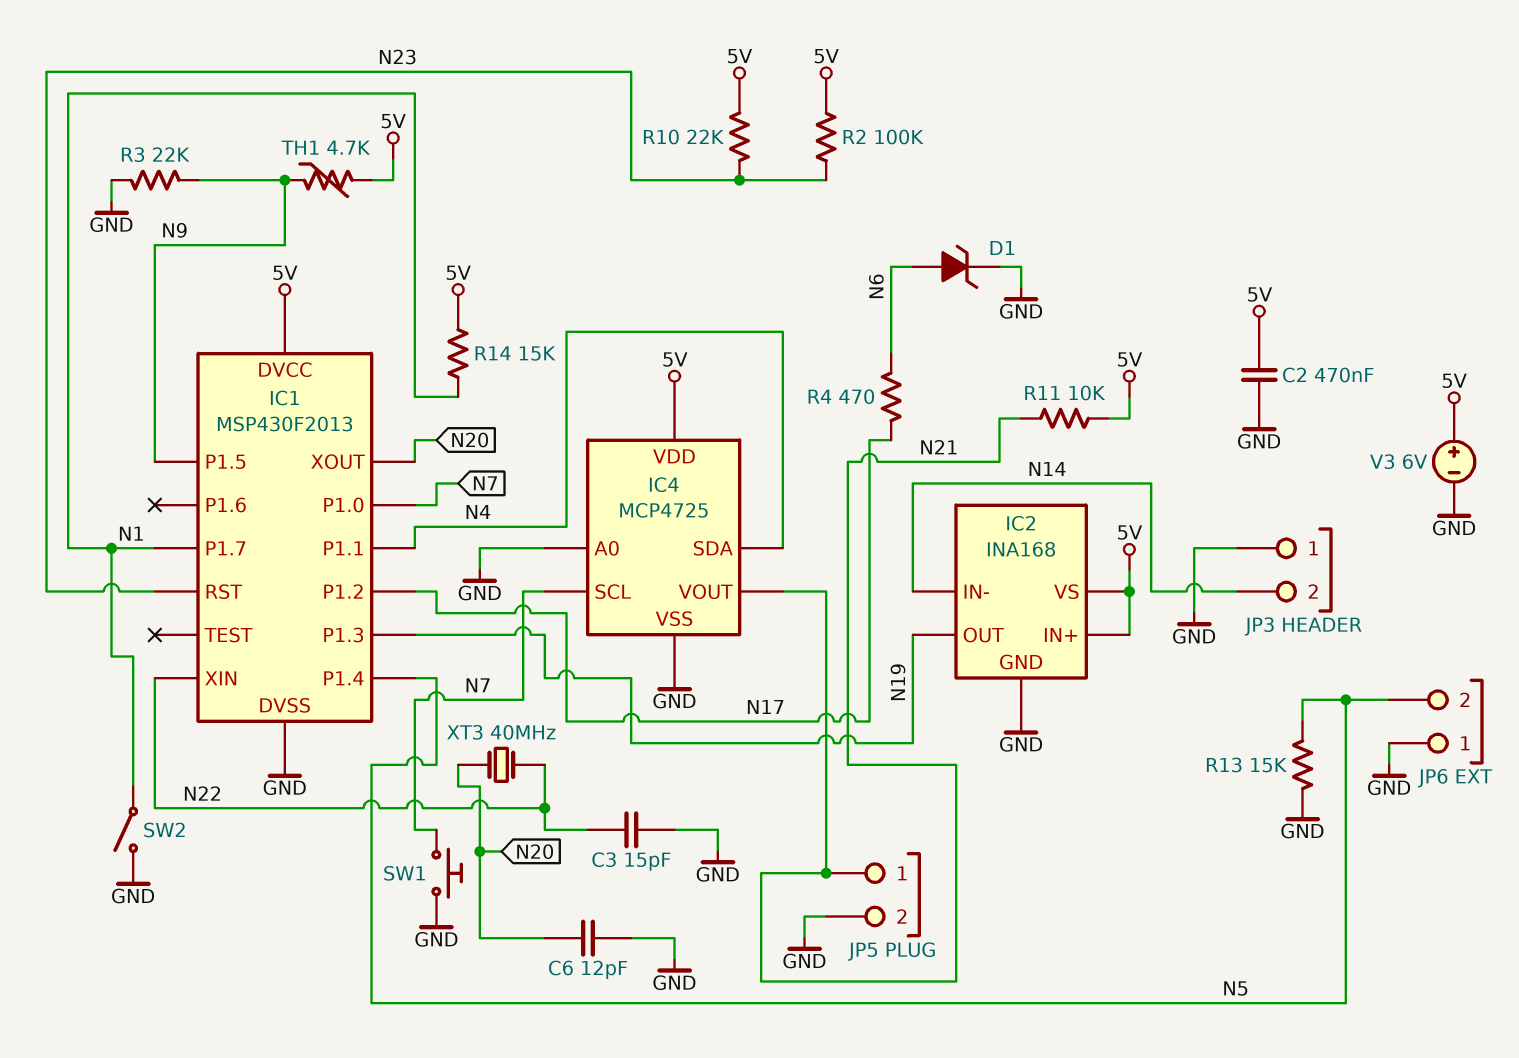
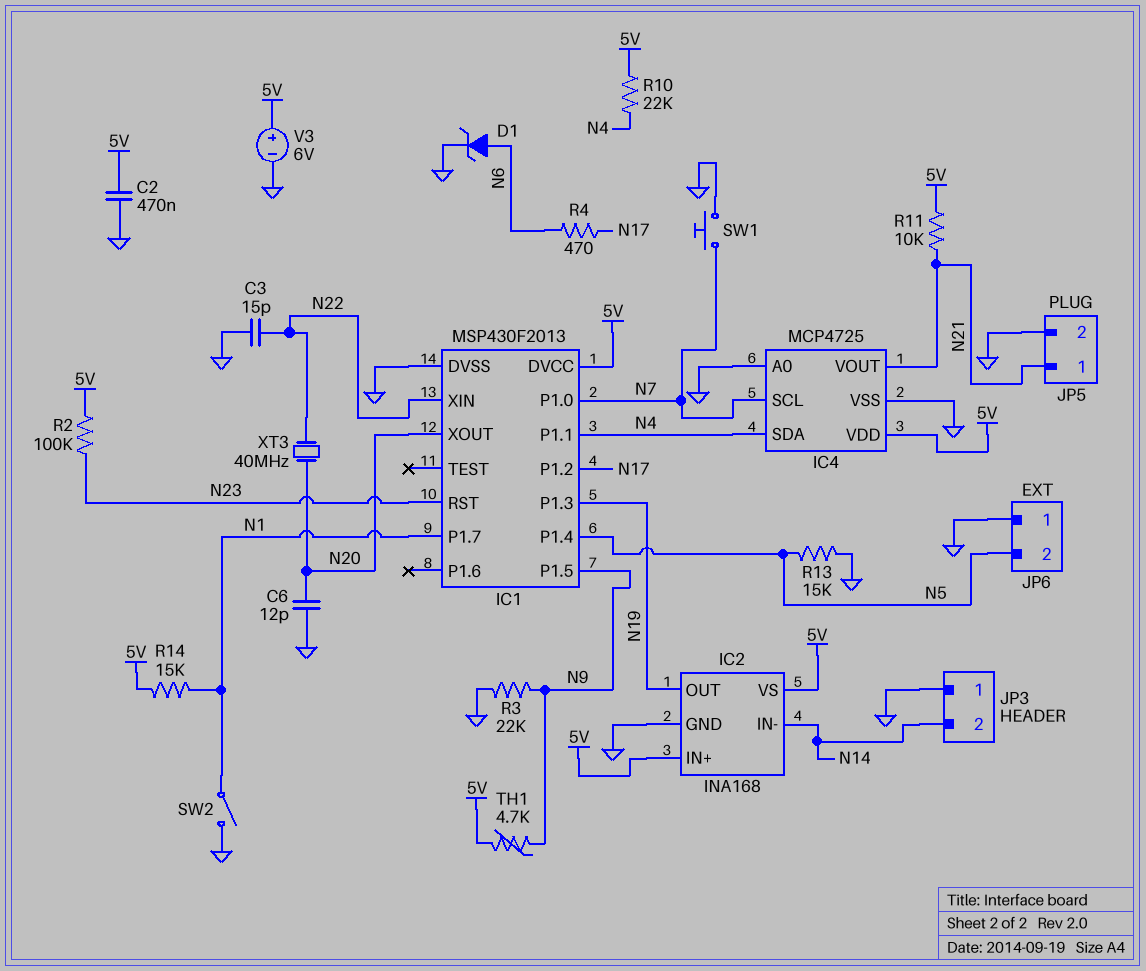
R10: 22k (5V, N23) -> 22k (5V, N4)

